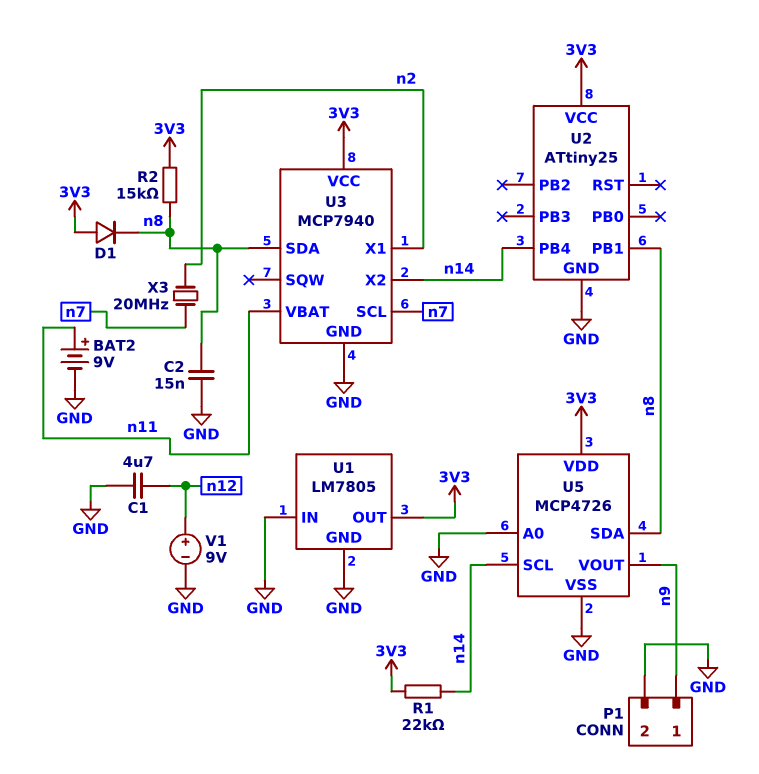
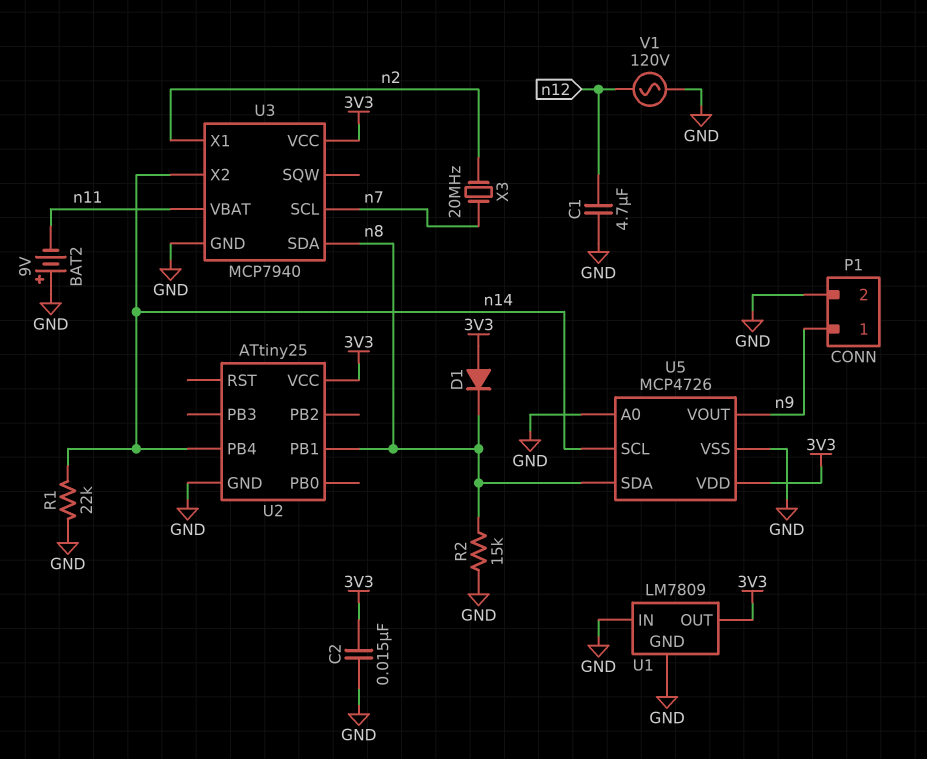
BAT2: 9V (plus n11, minus GND) -> 9V (plus GND, minus n11)
C2: 15nF (GND, n8) -> 15nF (3V3, GND)
R1: 22k (3V3, n14) -> 22k (GND, n14)
R2: 15k (3V3, n8) -> 15k (GND, n8)
U1: LM7805 -> LM7809
V1: 9V (plus n12, minus GND) -> AC 120V (GND, n12)

